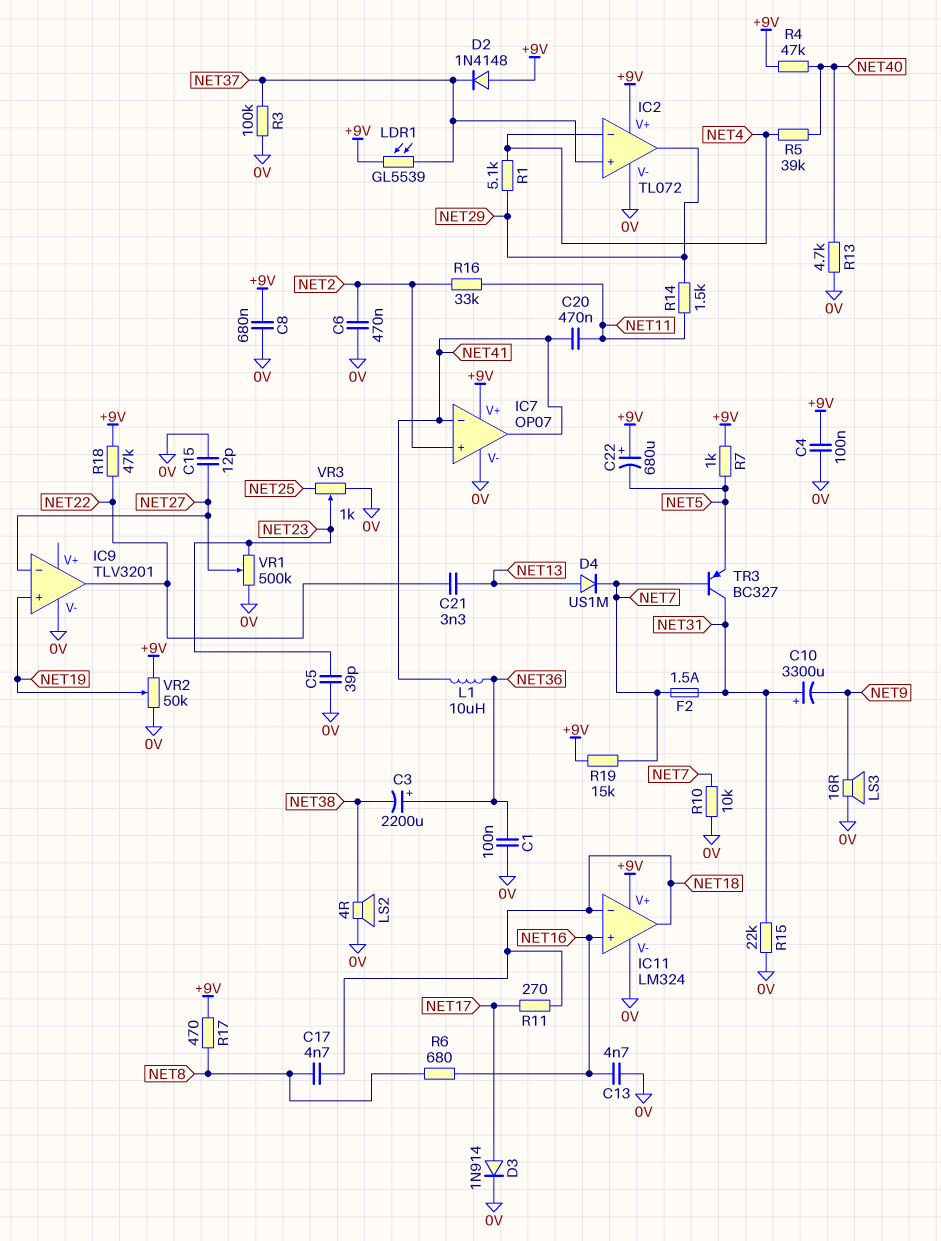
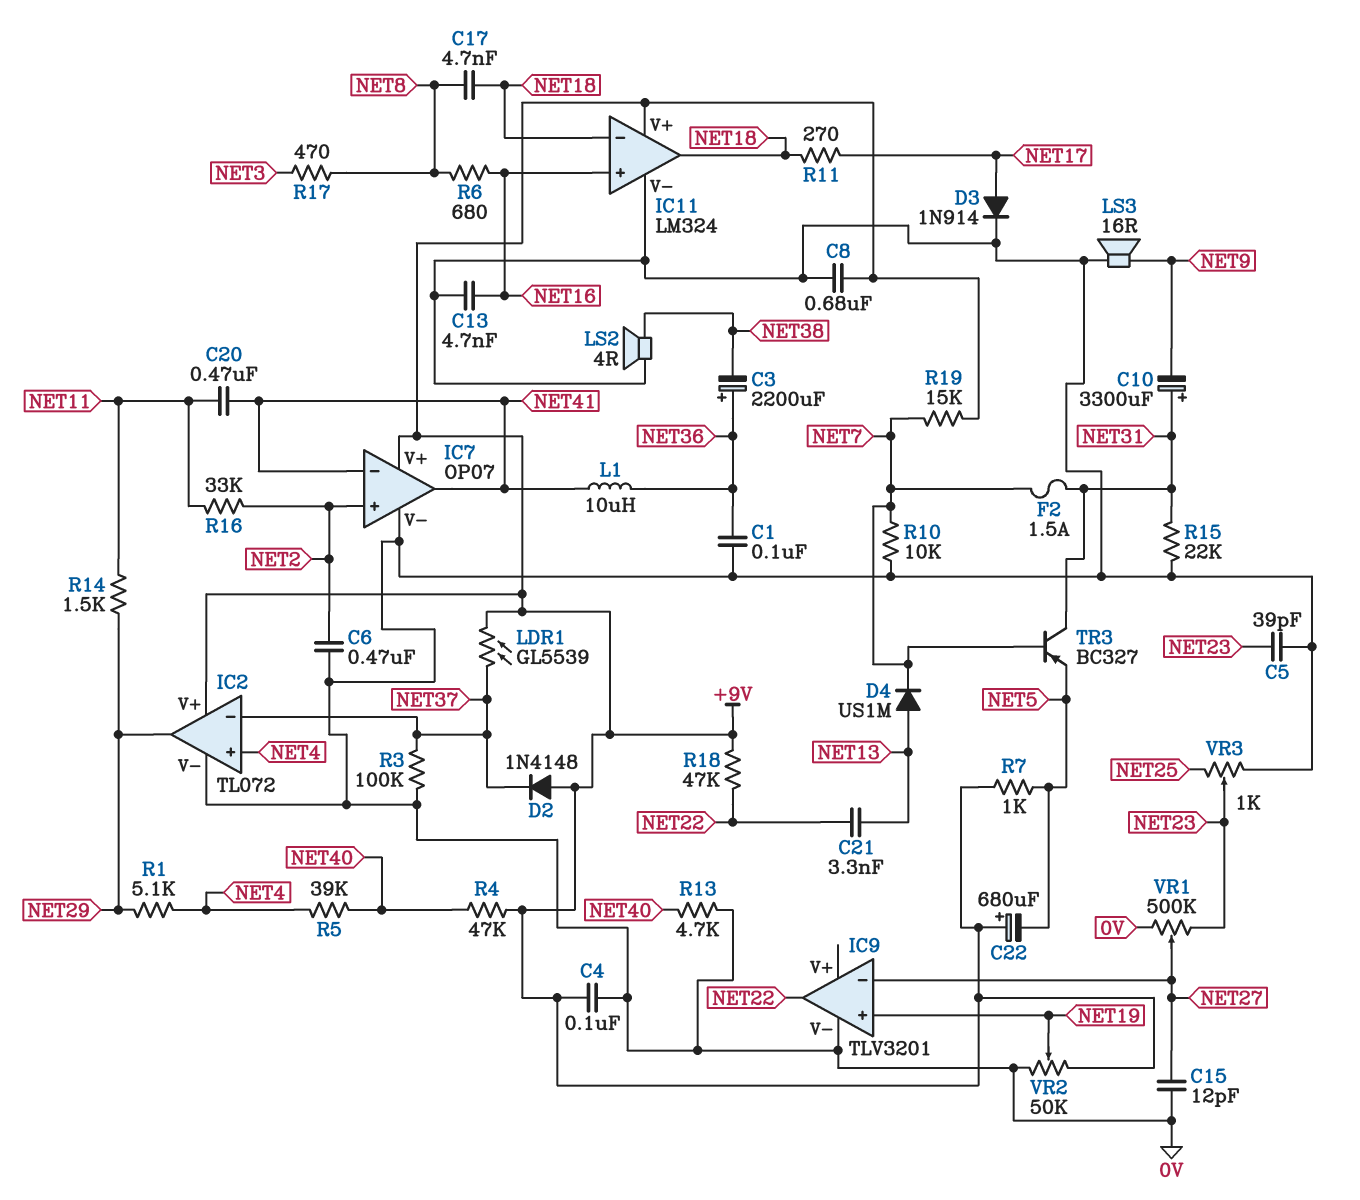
IC2 pin in+: NET37 -> NET4
IC2 pin in-: NET4 -> NET37
R17: 470 (+9V, NET8) -> 470 (NET3, NET8)

